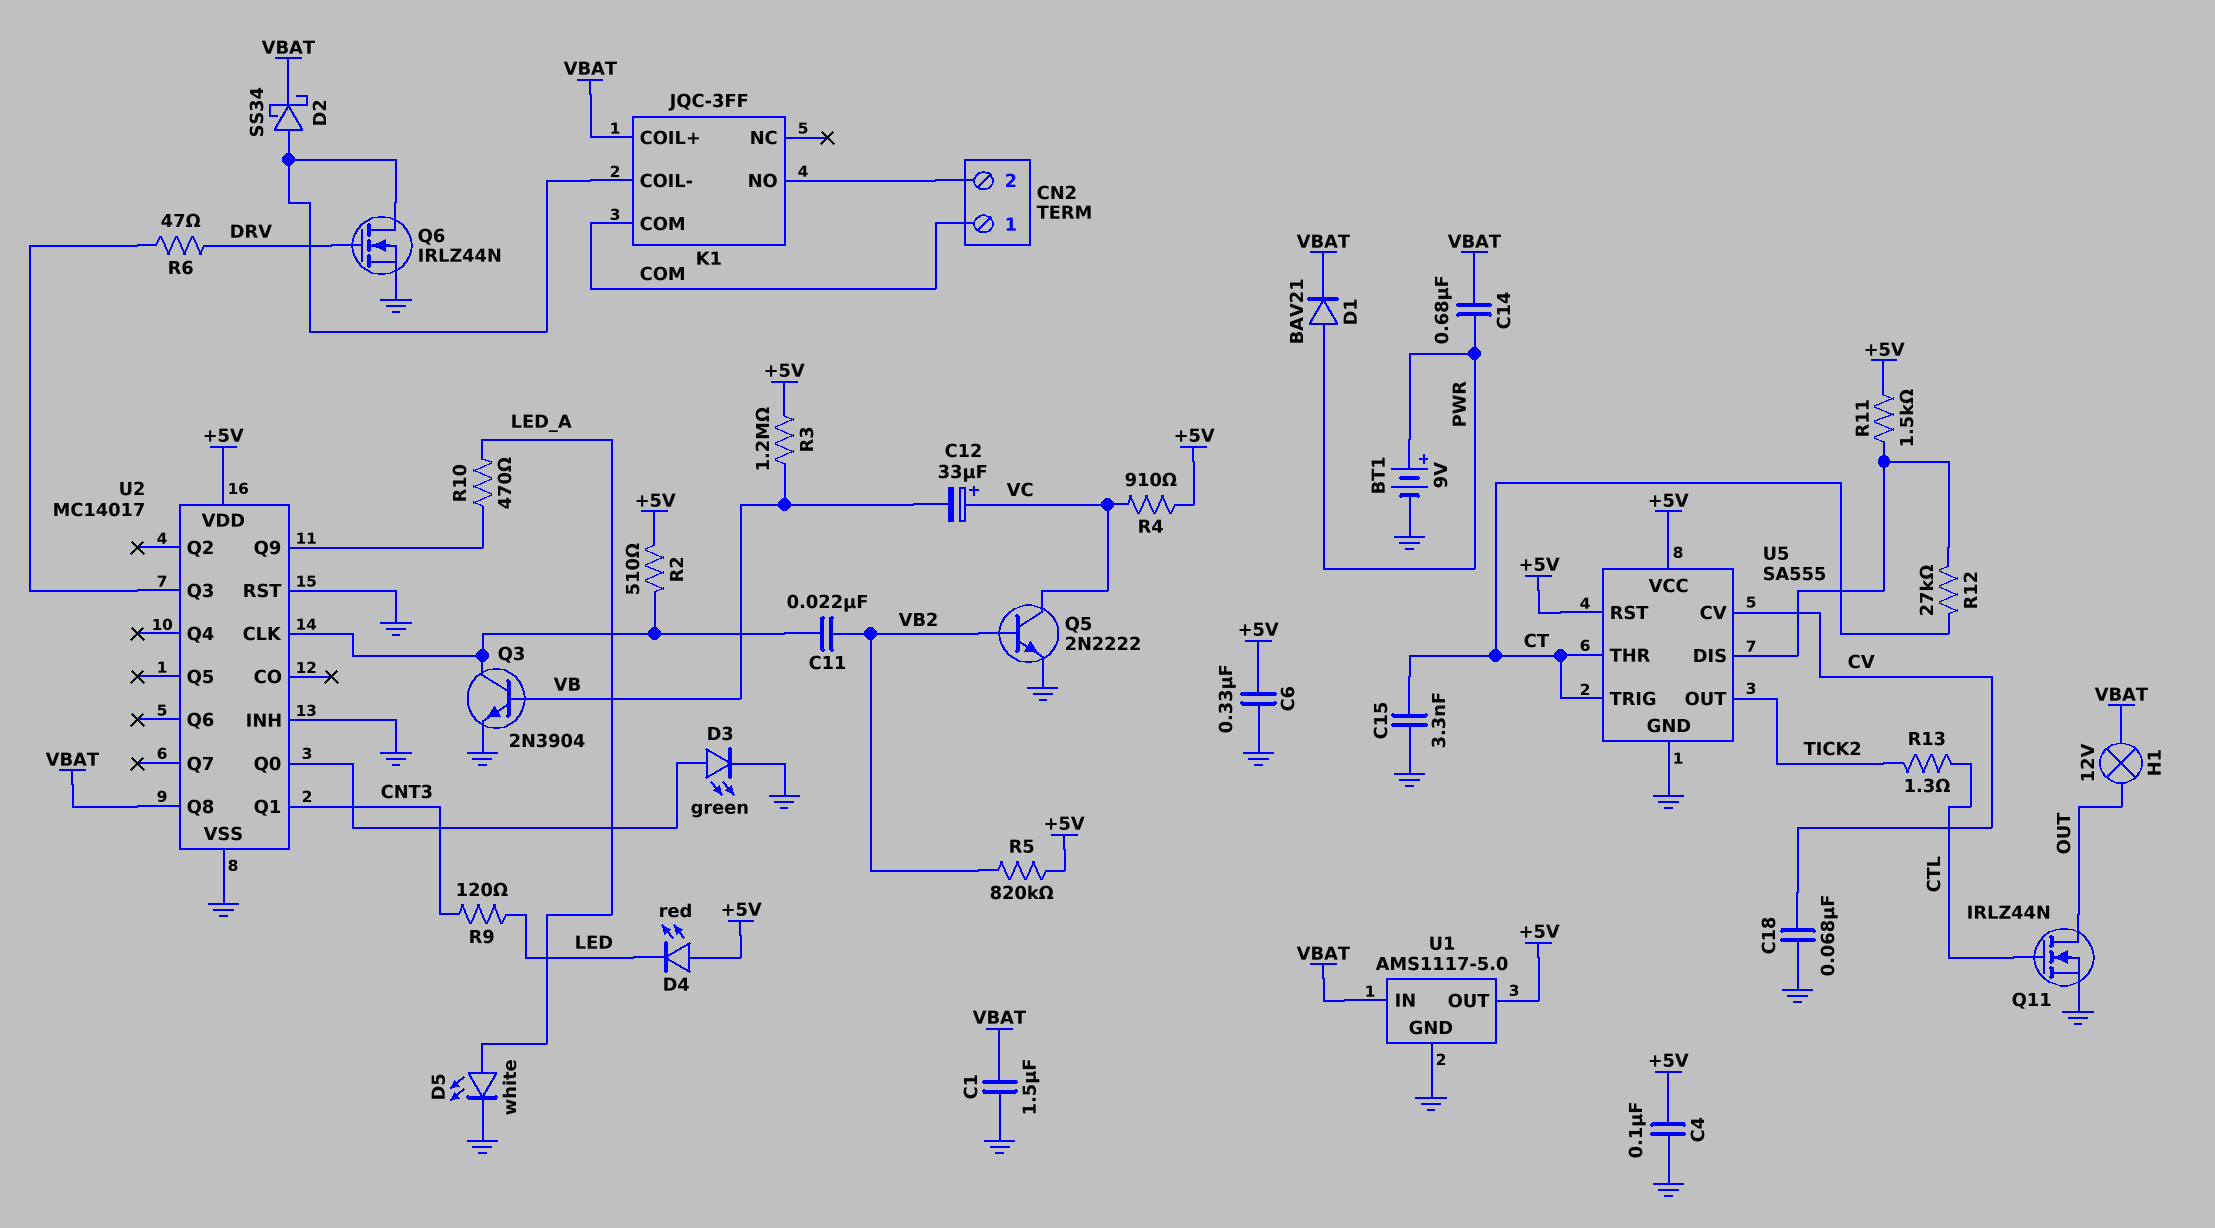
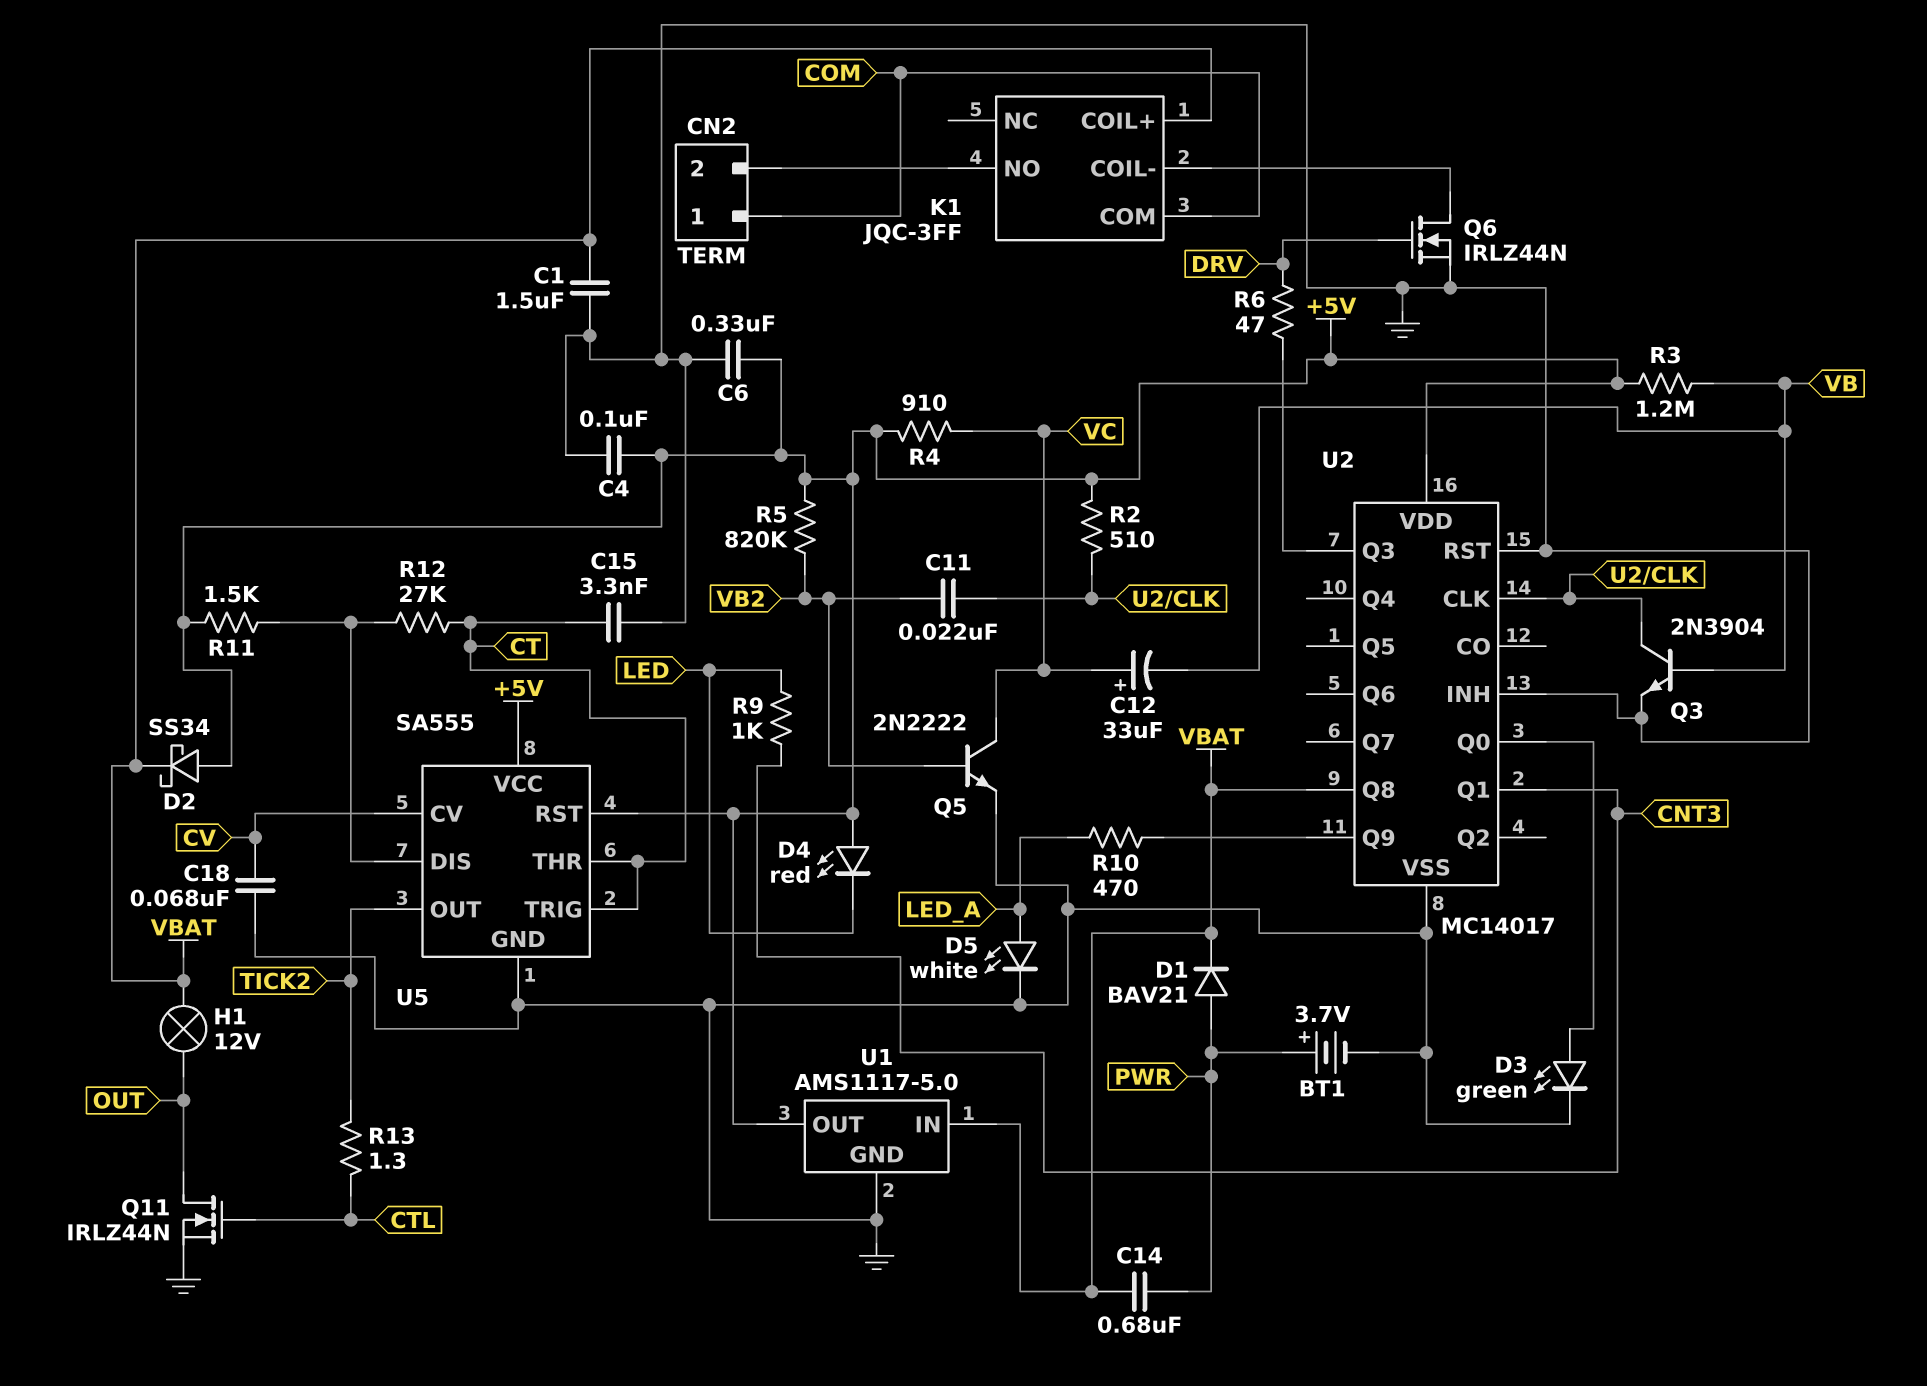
BT1: 9V (plus PWR, minus GND) -> 3.7V (plus PWR, minus GND)
D2: schottky SS34 (A K1/COIL-, K VBAT) -> schottky SS34 (A +5V, K VBAT)
R9: 120 (CNT3, LED) -> 1k (CNT3, LED)

